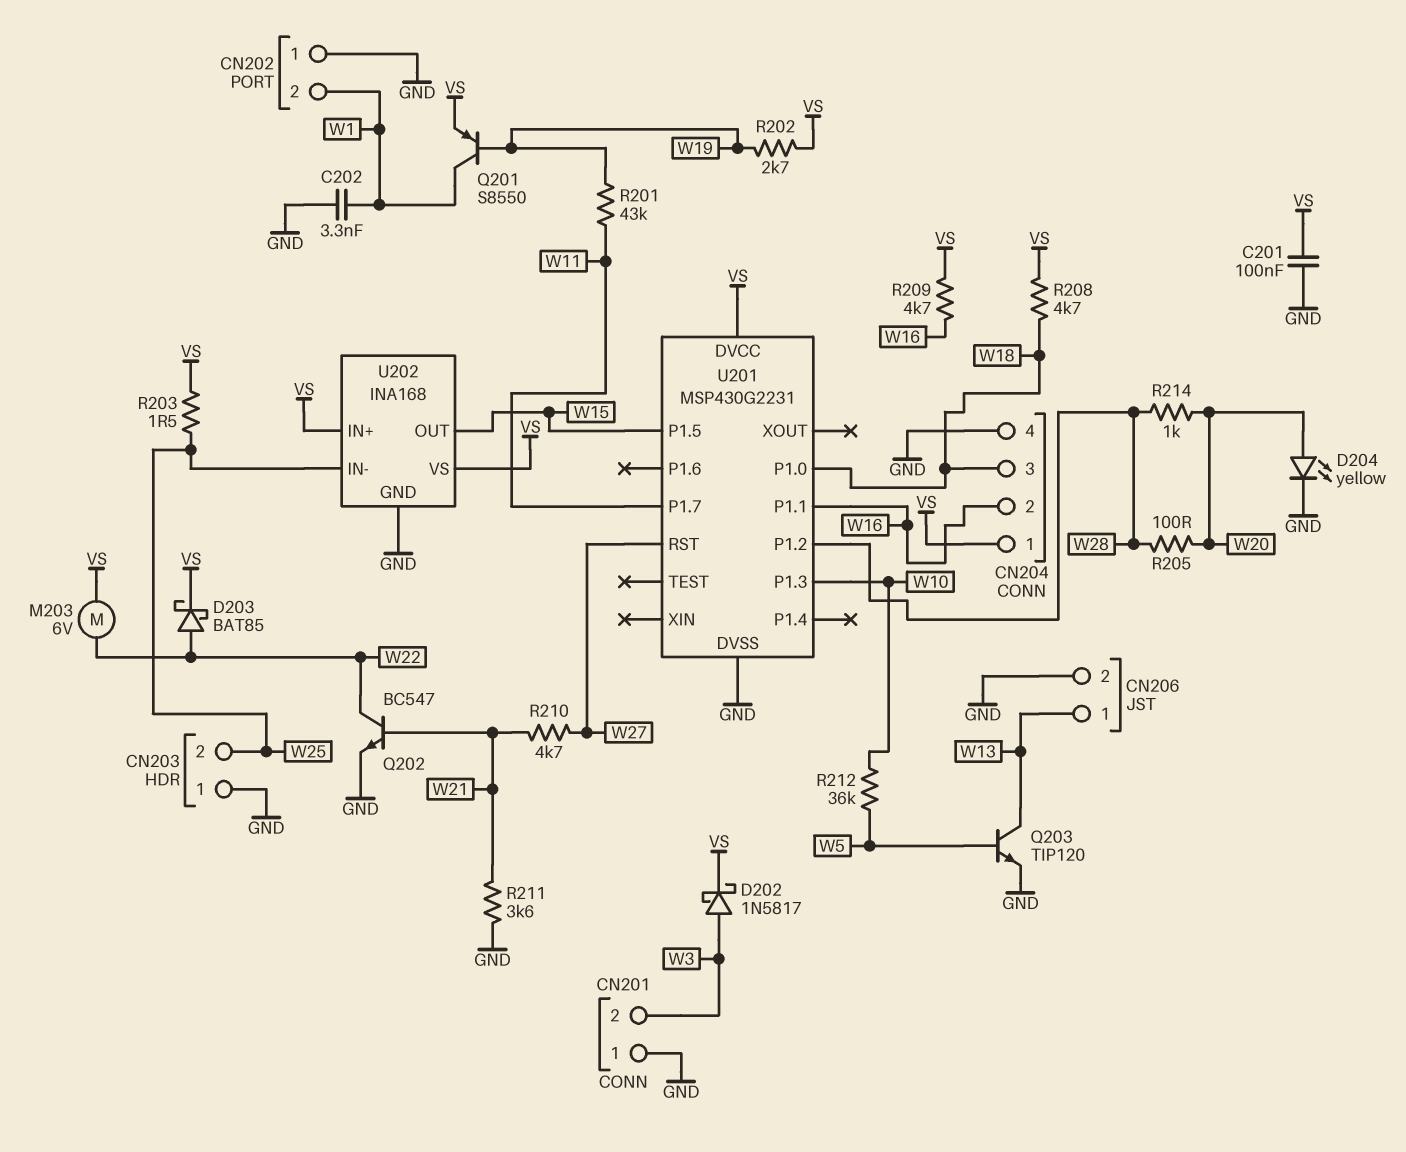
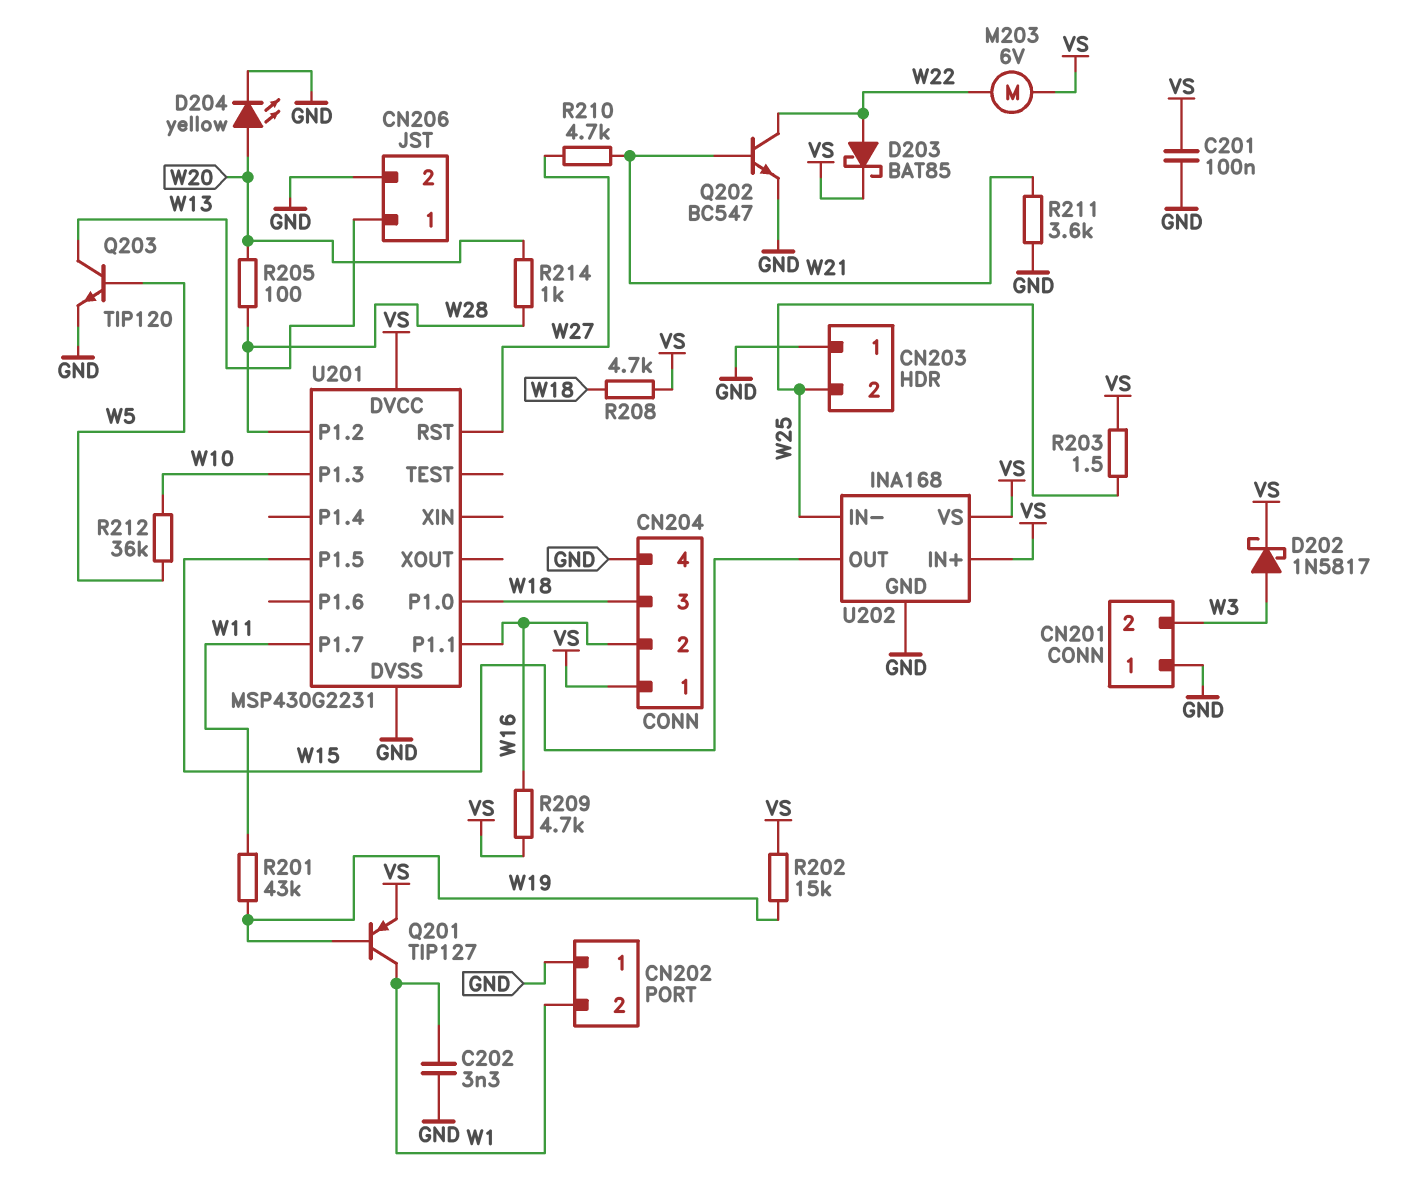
Q201: PNP S8550 (B W19, C W1, E VS) -> PNP TIP127 (B W19, C W1, E VS)
R202: 2.7k (VS, W19) -> 15k (VS, W19)

